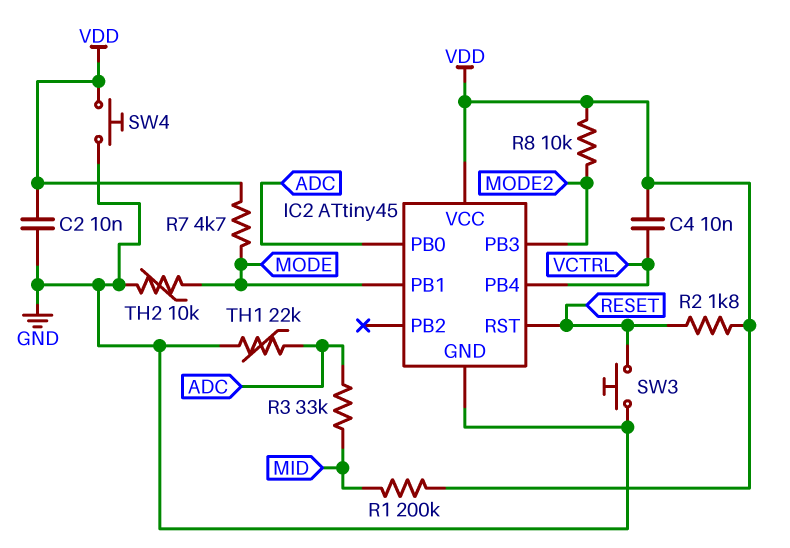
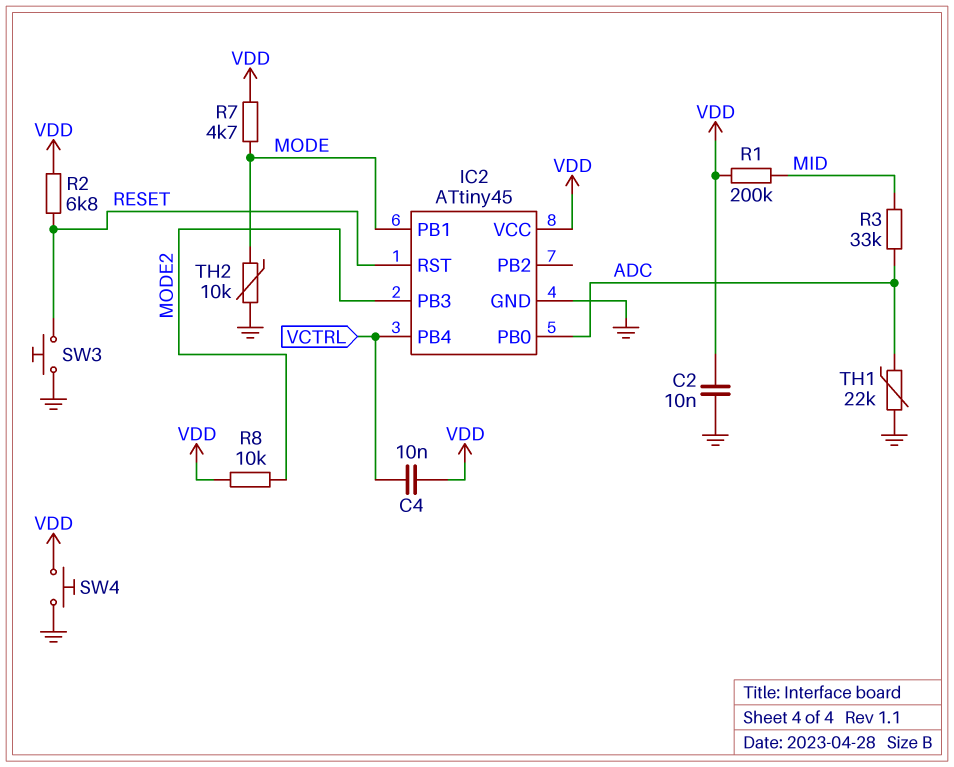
R2: 1.8k (RESET, VDD) -> 6.8k (RESET, VDD)

